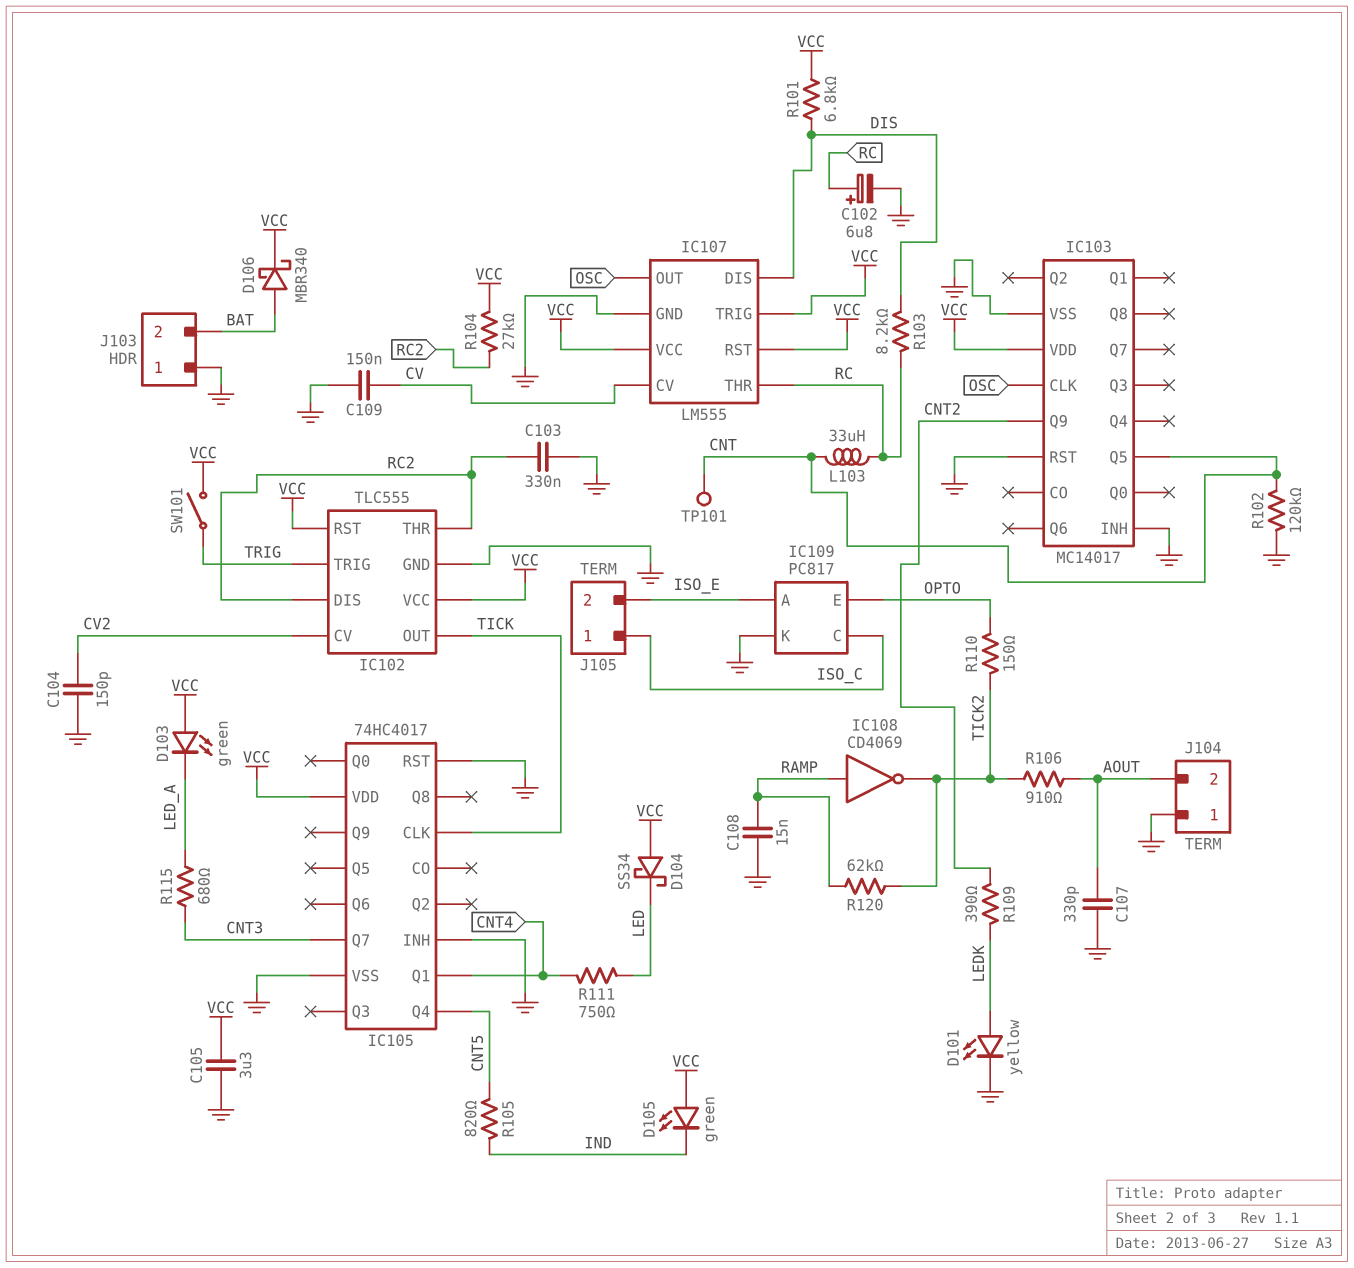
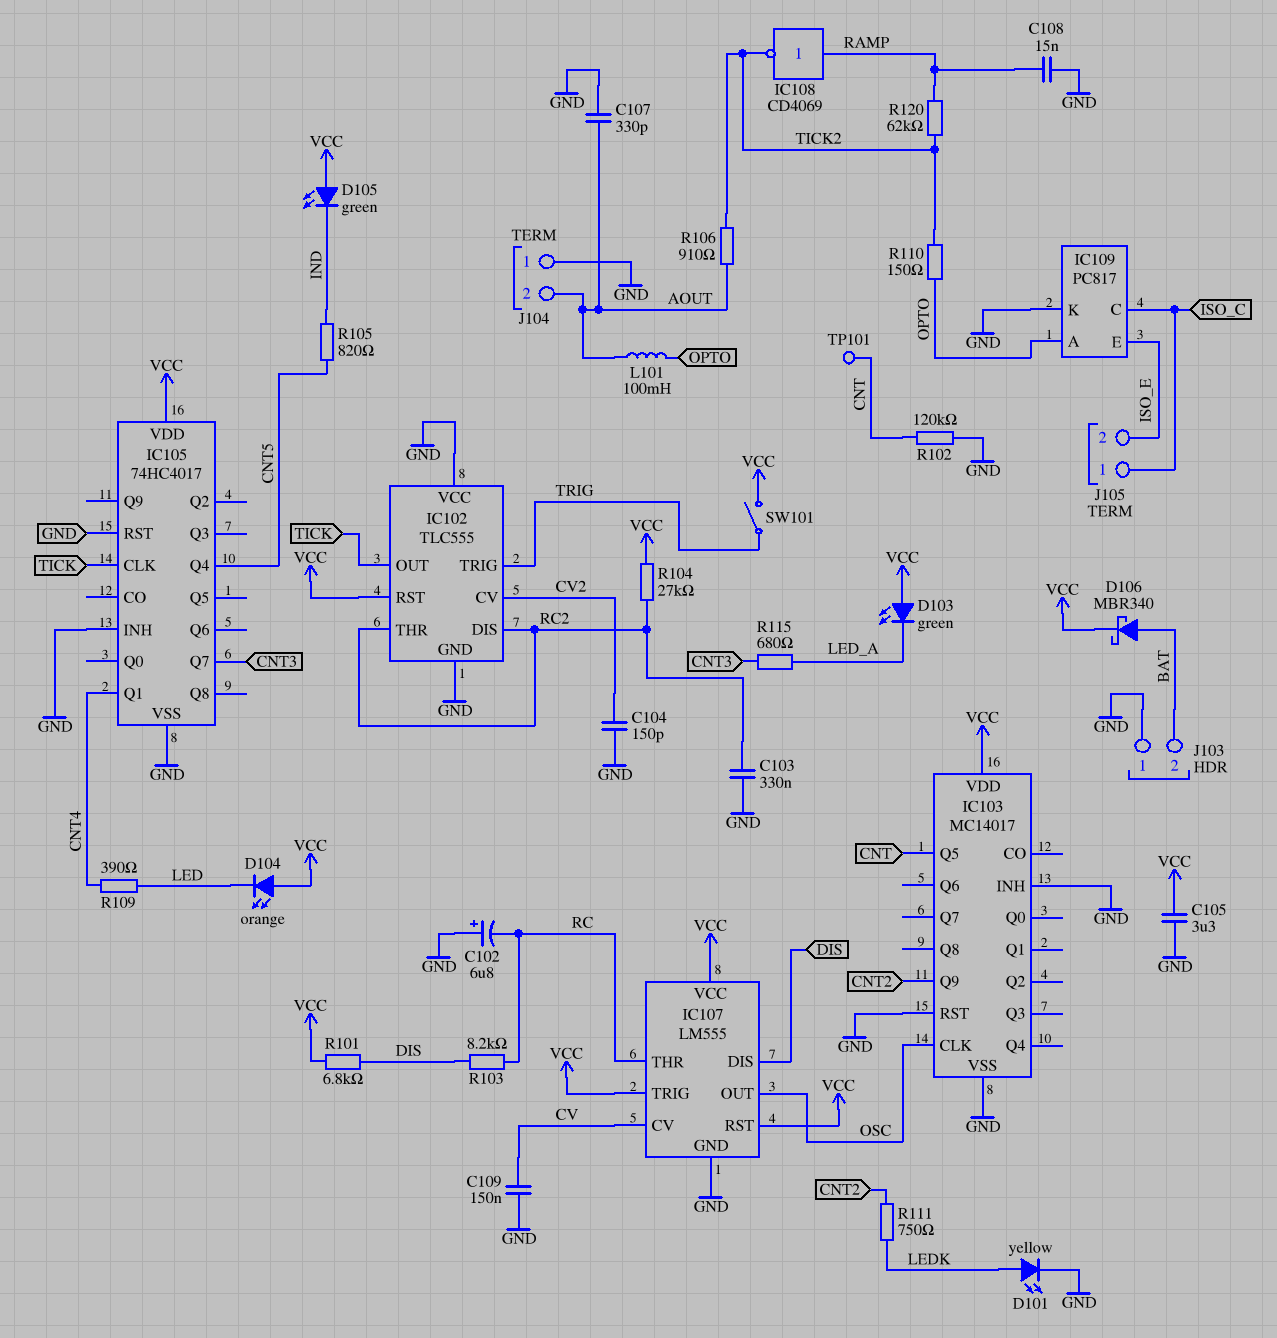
C102: 6.8uF (plus RC, minus GND) -> 6.8uF (plus GND, minus RC)
D104: schottky SS34 (A VCC, K LED) -> LED orange (A VCC, K LED)
IC102 pin VCC: VCC -> GND
IC109 pin A: ISO_E -> OPTO
IC109 pin E: OPTO -> ISO_E
L101: none -> 100mH (AOUT, OPTO)
L103: 33uH (CNT, RC) -> none
R109: 390 (CNT2, LEDK) -> 390 (CNT4, LED)
R111: 750 (CNT4, LED) -> 750 (CNT2, LEDK)

